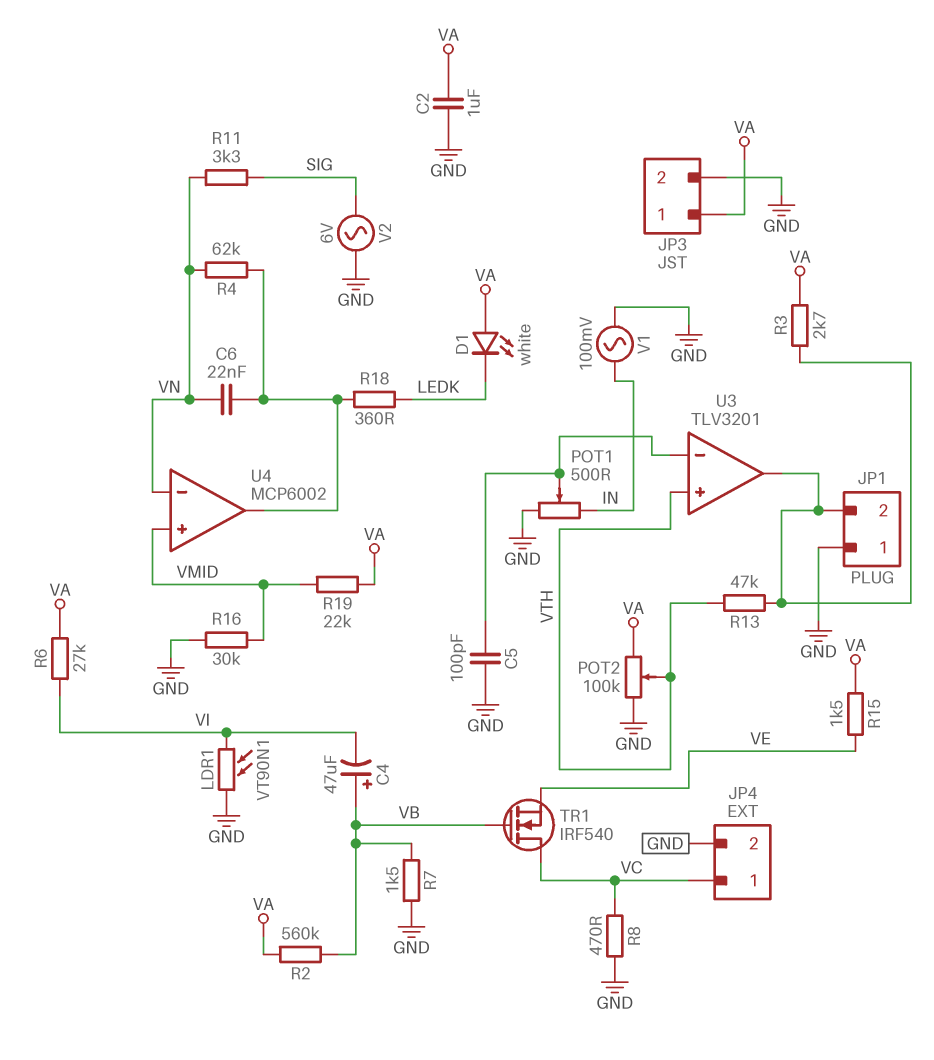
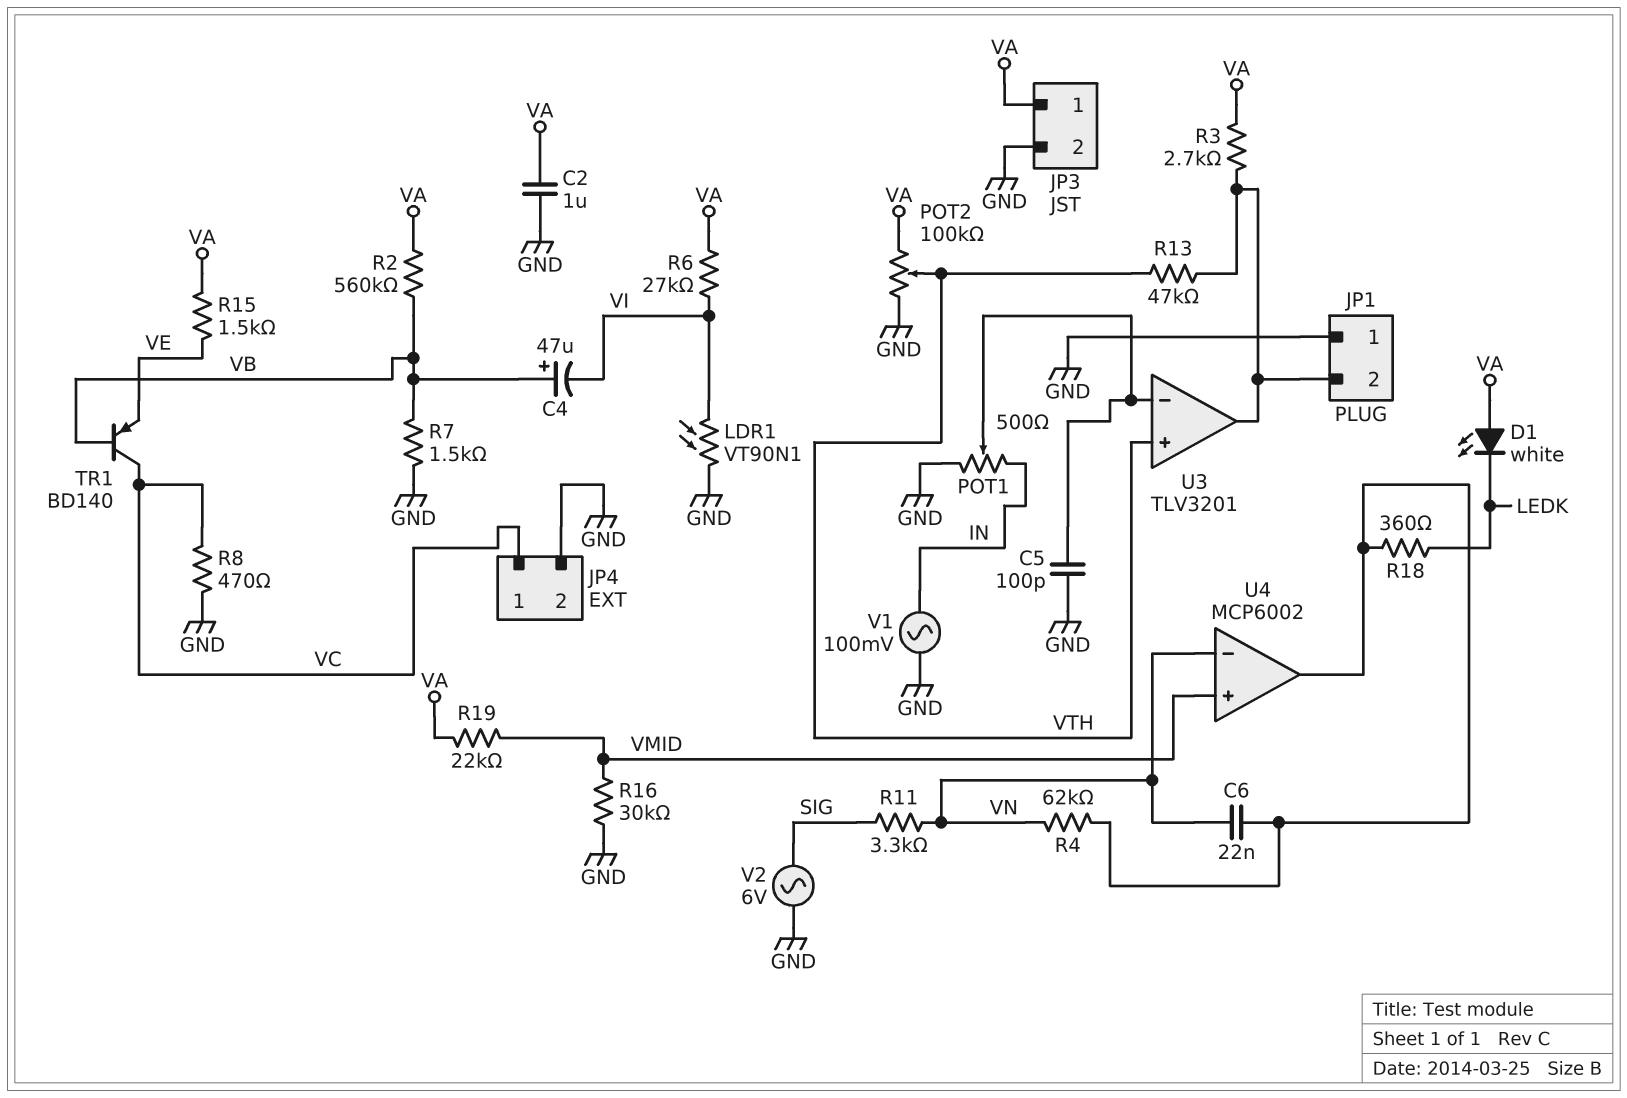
TR1: NMOS IRF540 (G VB, D VC, S VE) -> PNP BD140 (B VB, C VC, E VE)

